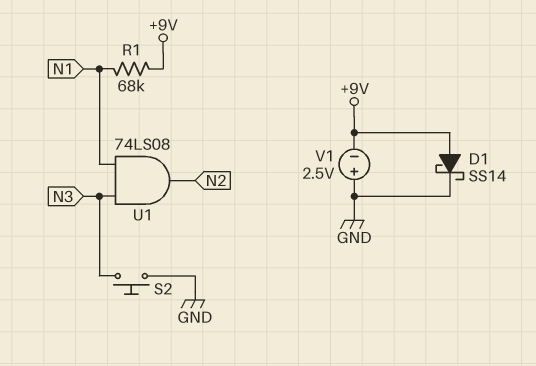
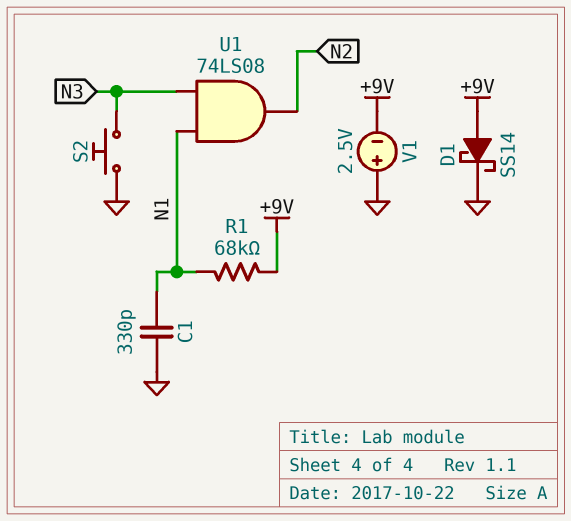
C1: none -> 330pF (GND, N1)

